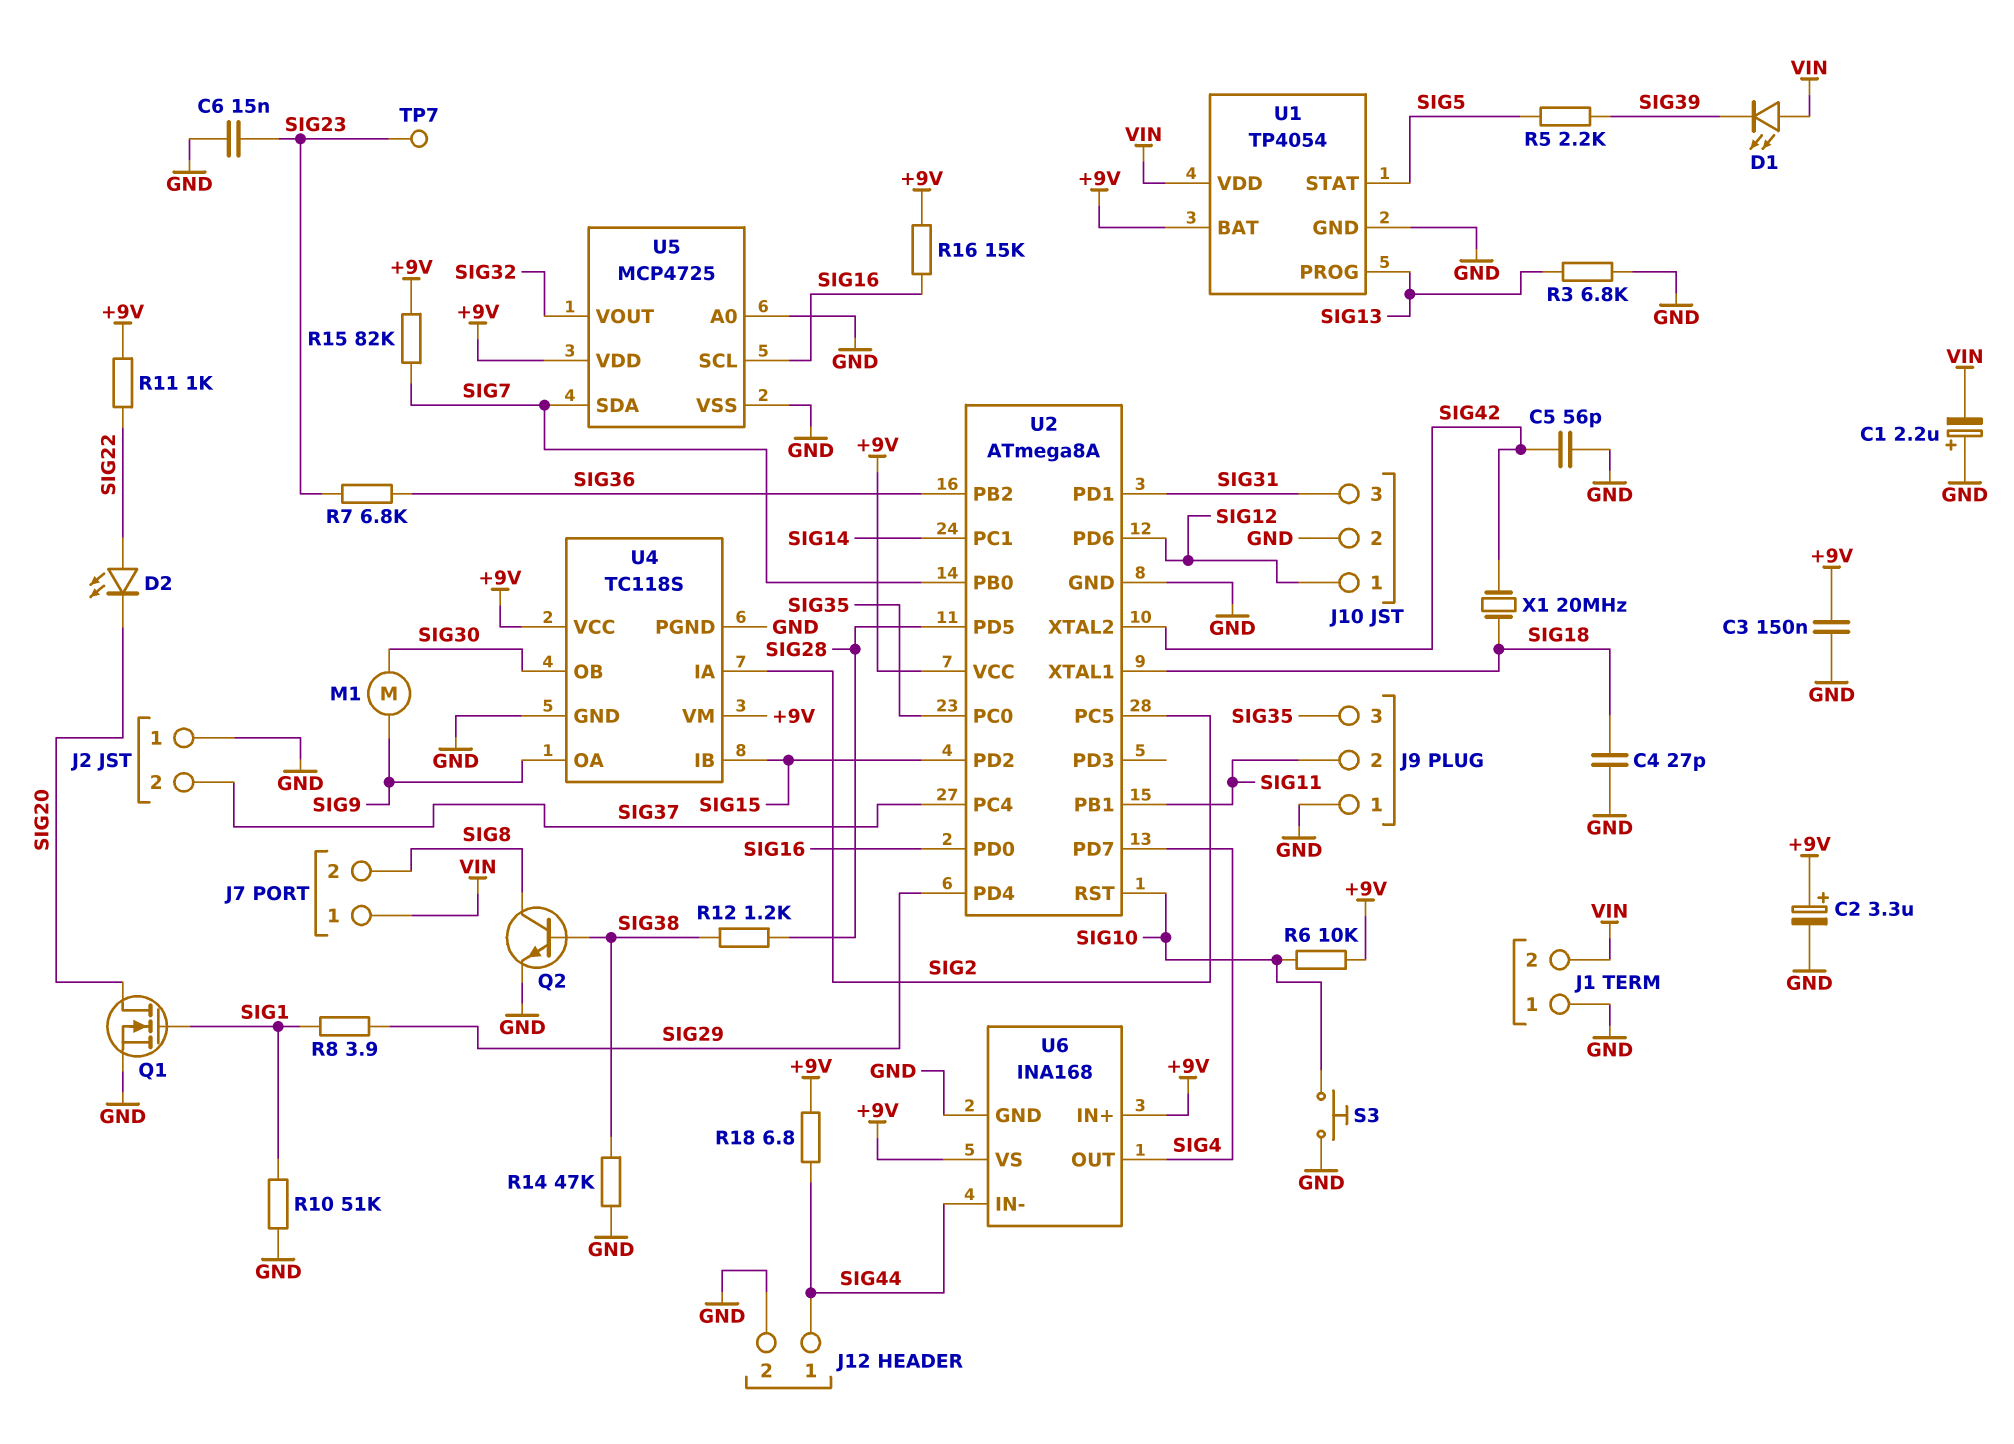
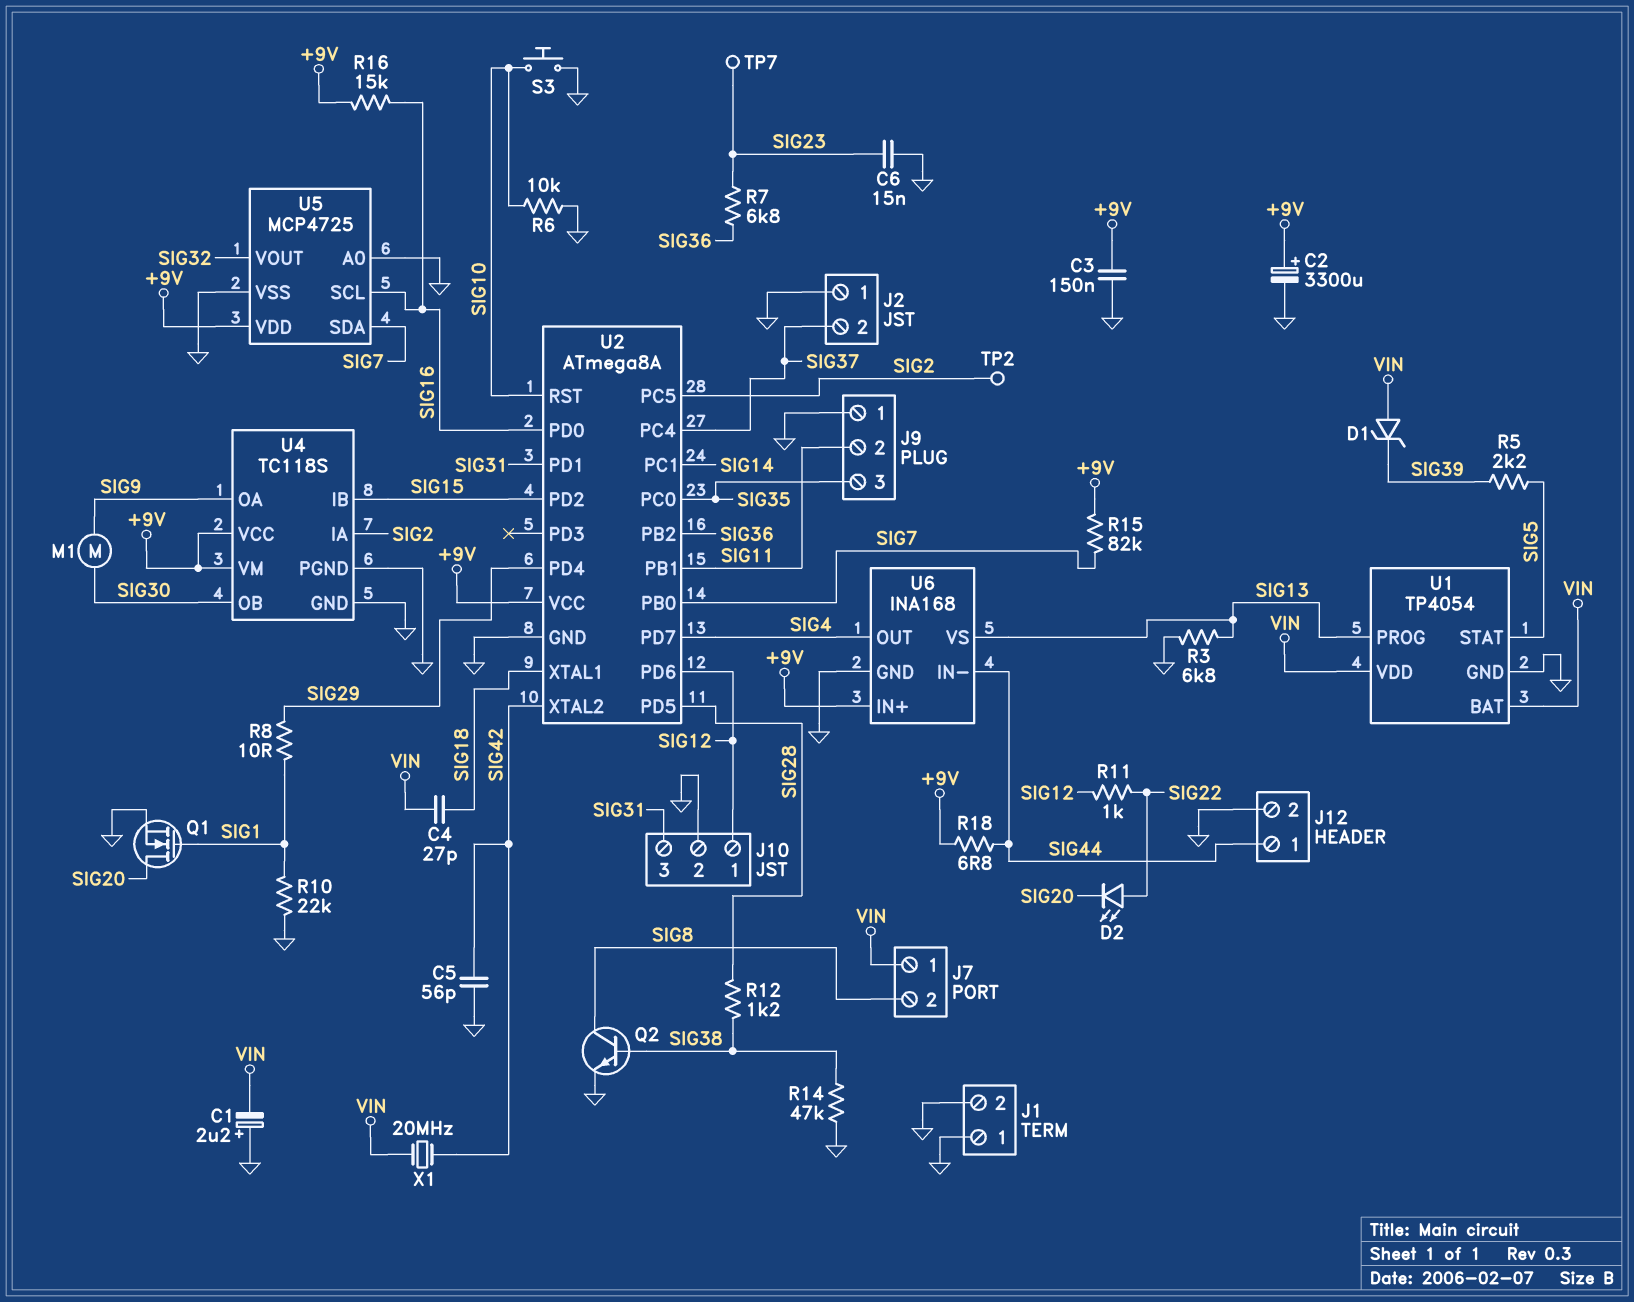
C2: 3.3uF (plus +9V, minus GND) -> 3300uF (plus +9V, minus GND)
C4: 27pF (GND, SIG18) -> 27pF (SIG18, VIN)
D1: LED (A VIN, K SIG39) -> zener (A VIN, K SIG39)
J1 pin 2: VIN -> GND
R6: 10k (+9V, SIG10) -> 10k (GND, SIG10)
R8: 3.9 (SIG1, SIG29) -> 10 (SIG1, SIG29)
R10: 51k (GND, SIG1) -> 22k (GND, SIG1)
R11: 1k (+9V, SIG22) -> 1k (SIG12, SIG22)
TP2: none -> test point (SIG2)
U1 pin BAT: +9V -> VIN
U6 pin VS: +9V -> SIG13
X1: 20MHz (SIG18, SIG42) -> 20MHz (SIG42, VIN)

